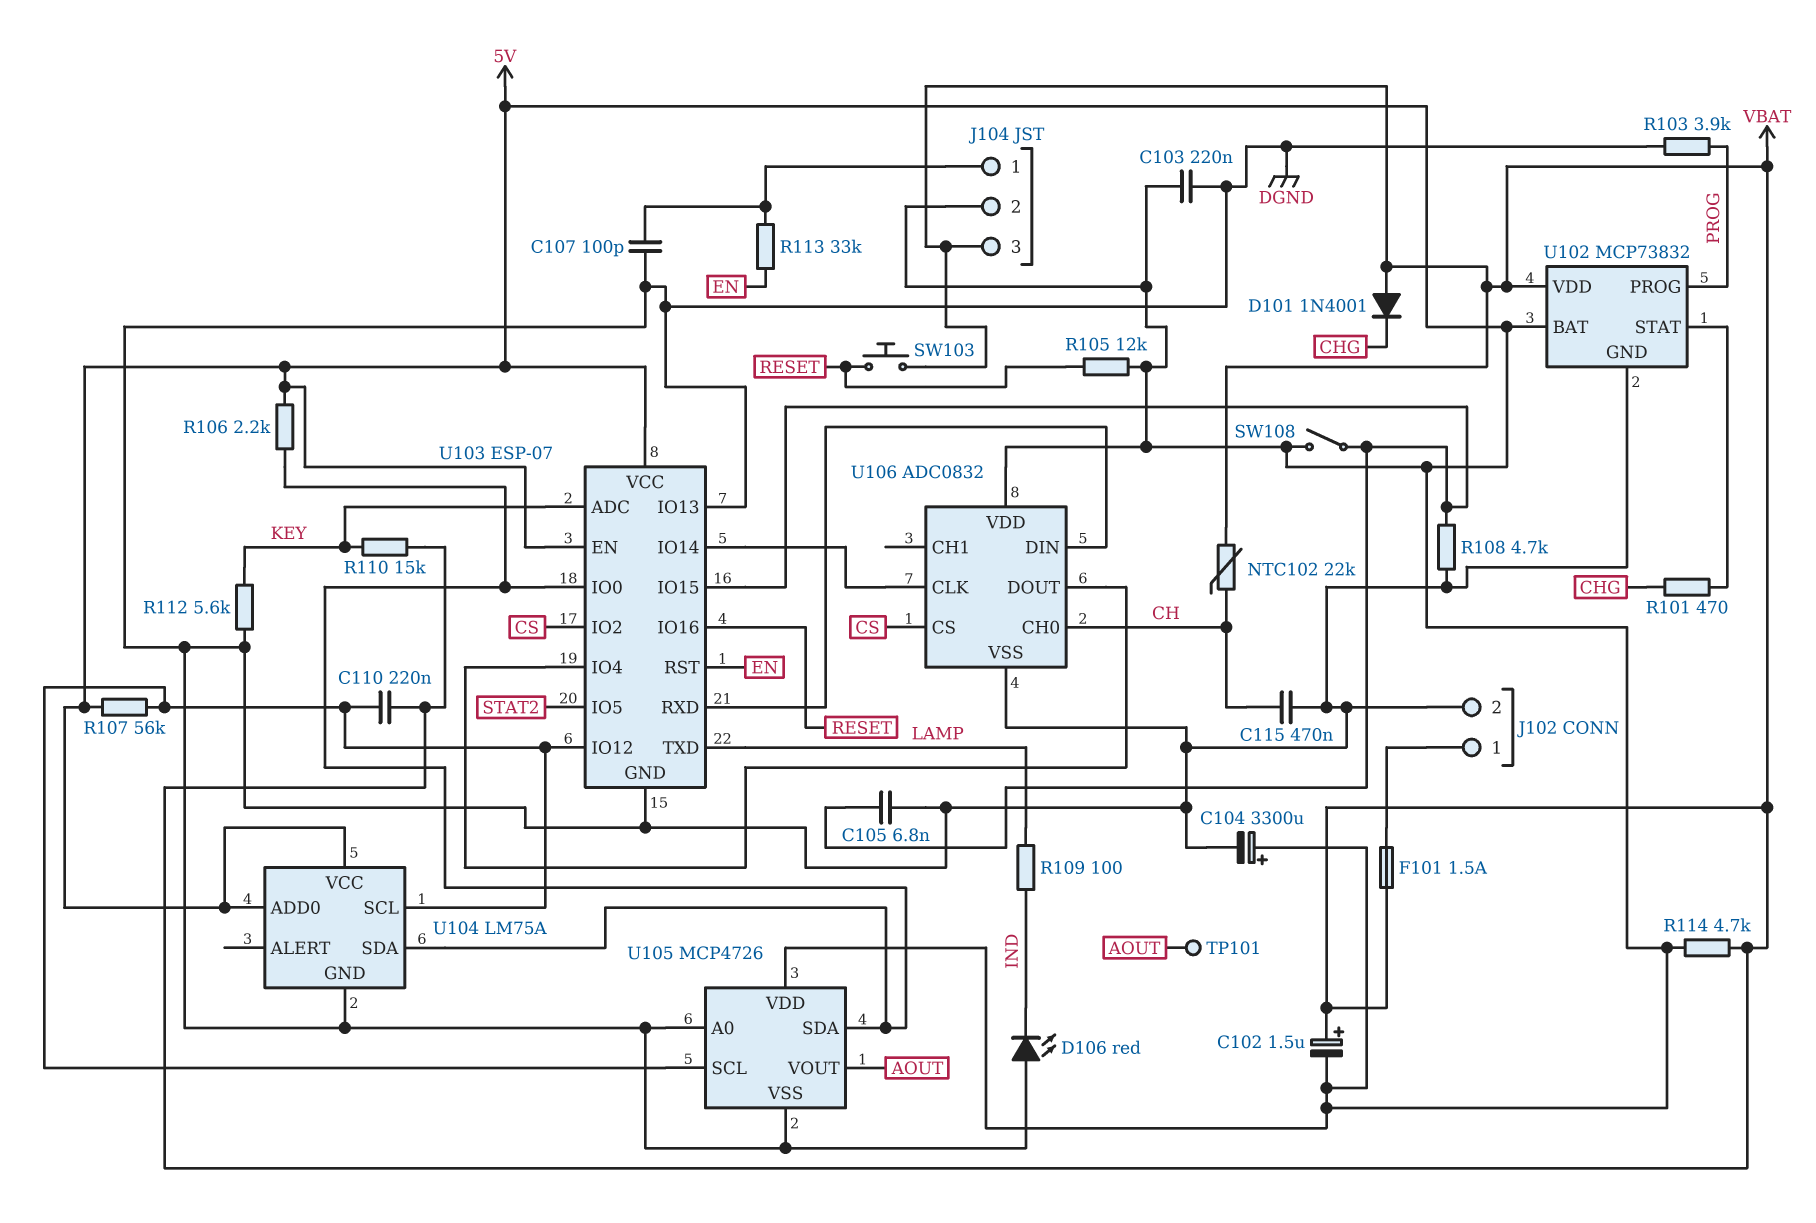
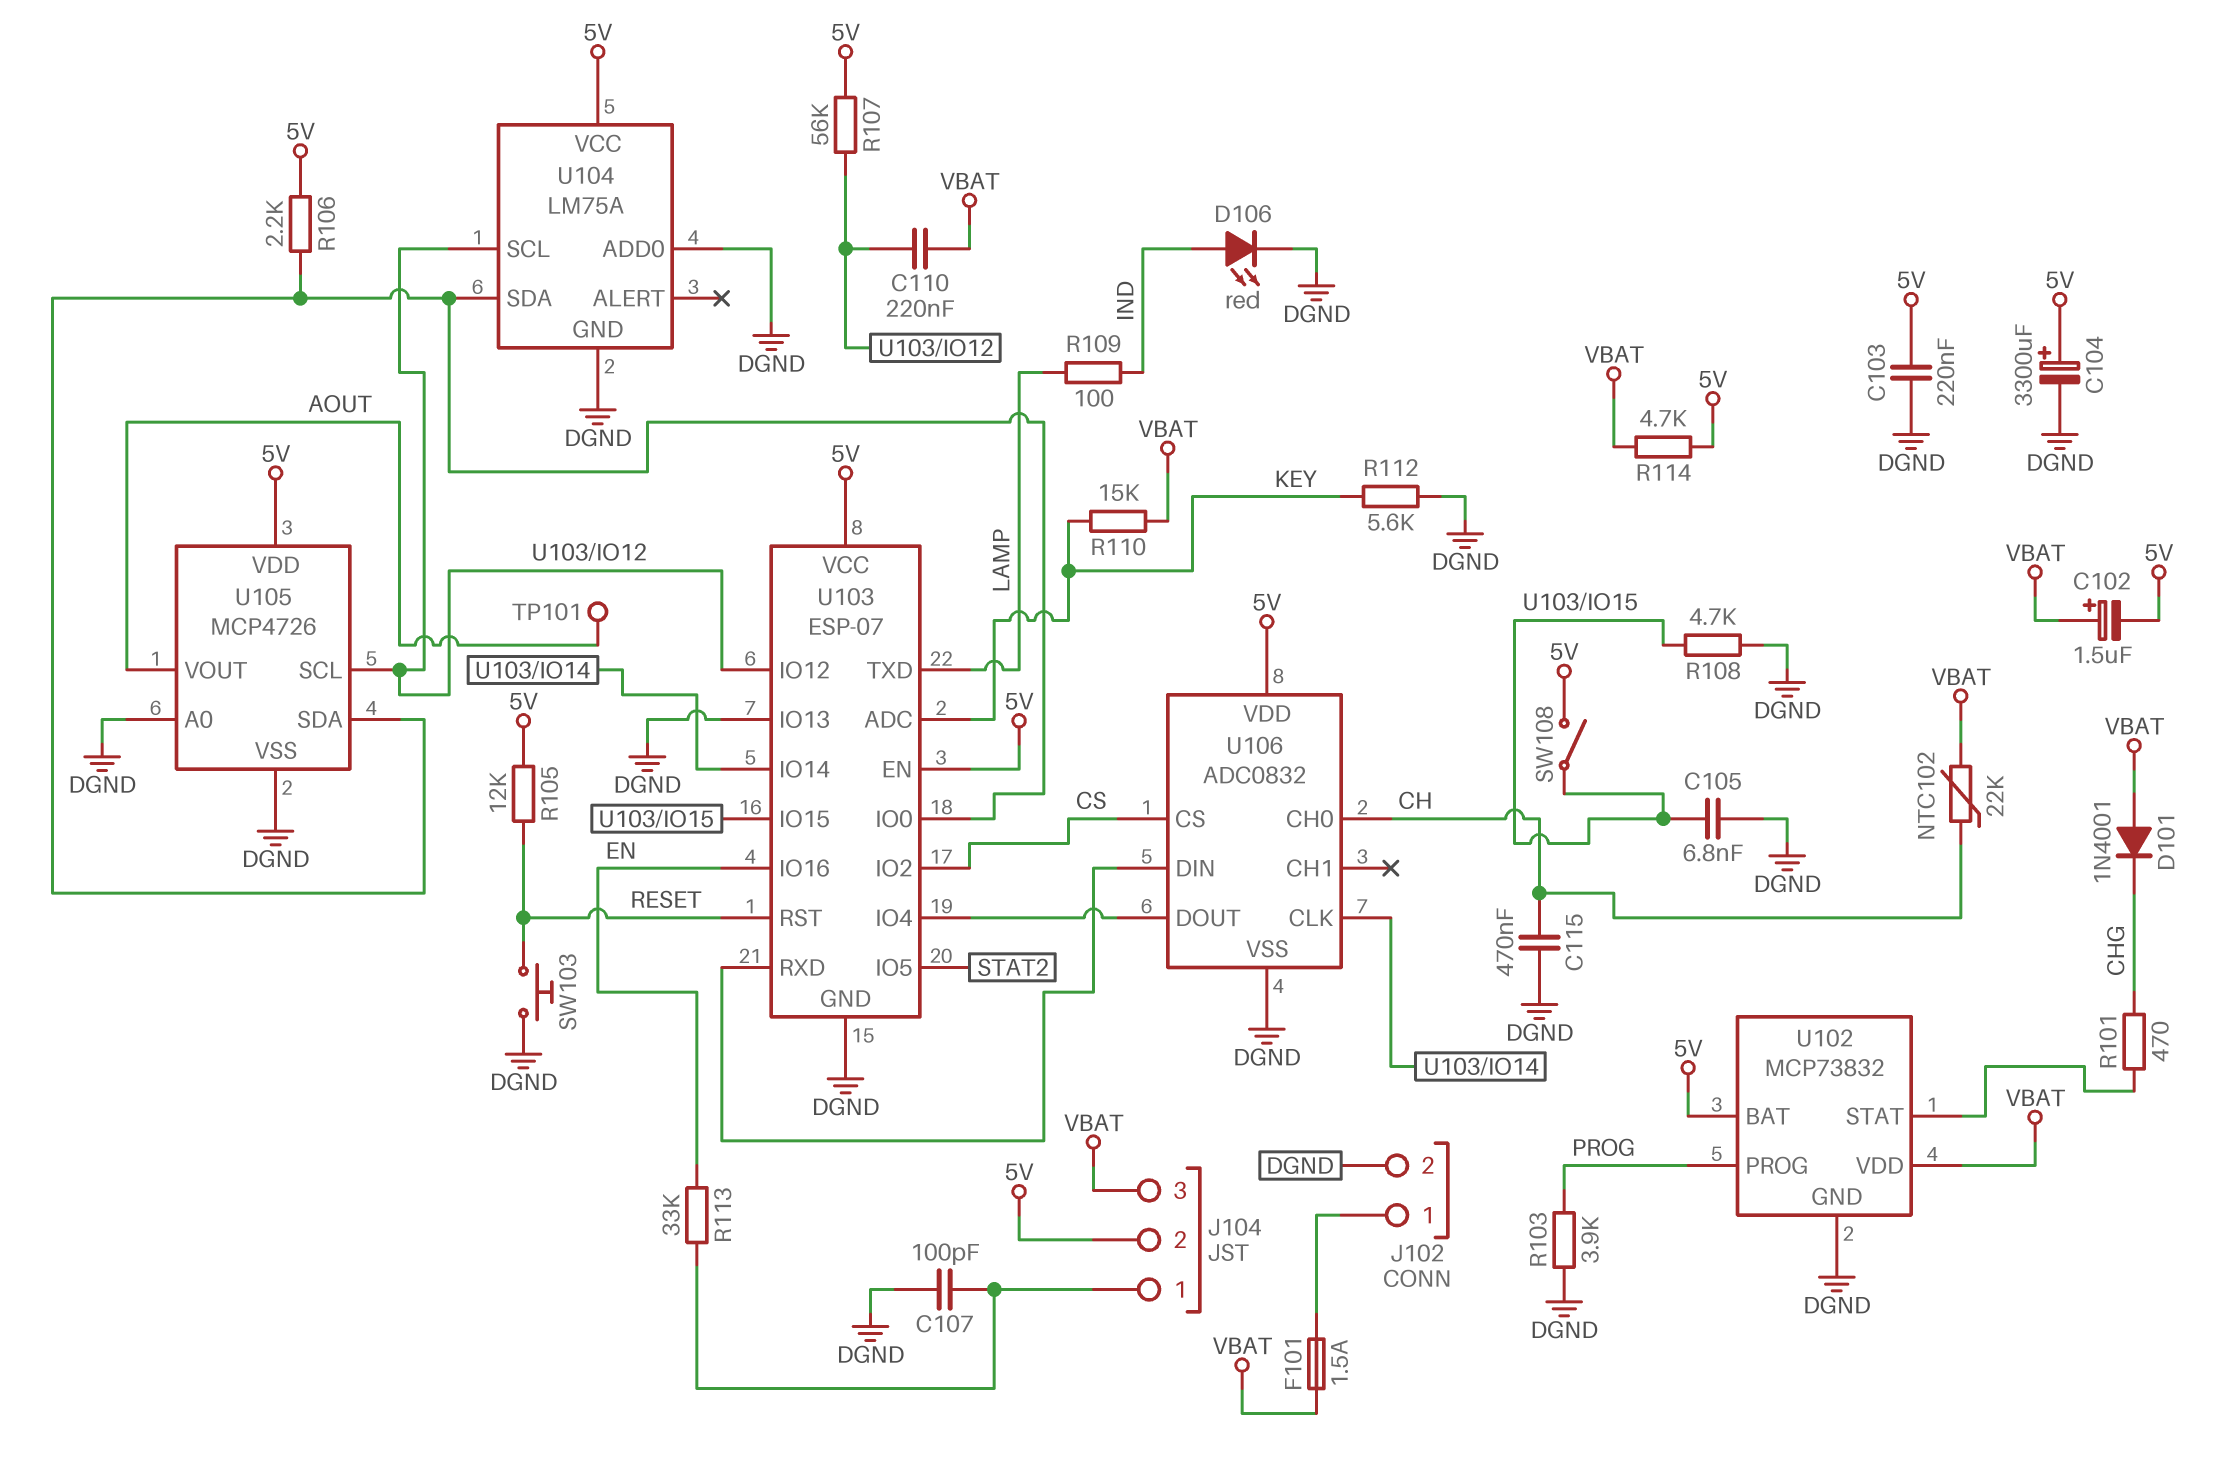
D106: LED red (A DGND, K IND) -> LED red (A IND, K DGND)
SW103: button (RESET, VBAT) -> button (DGND, RESET)
U103 pin IO16: RESET -> EN
U103 pin RST: EN -> RESET
U104 pin ADD0: 5V -> DGND

